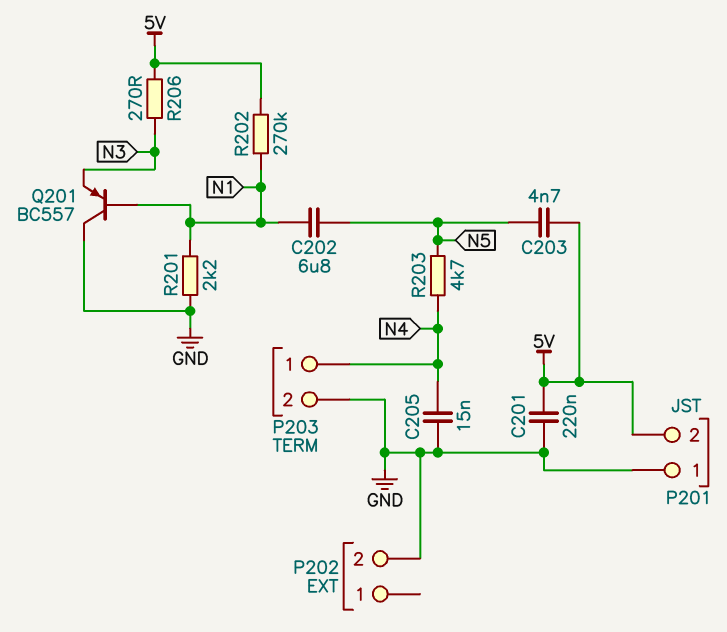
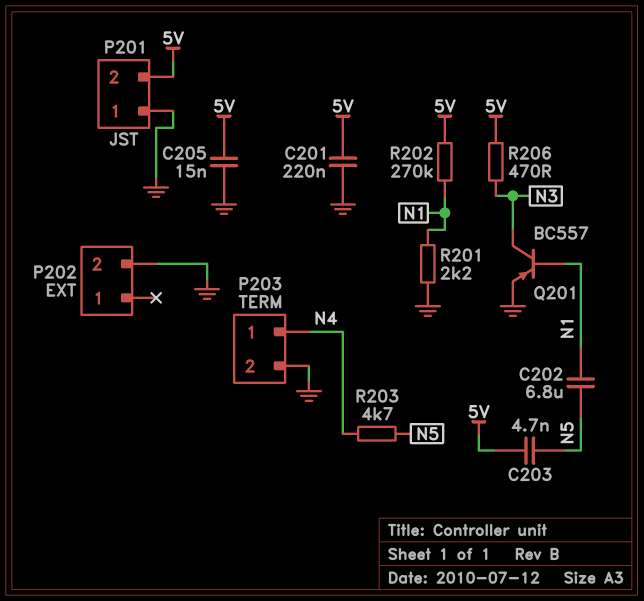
C205: 15nF (GND, N4) -> 15nF (5V, GND)
Q201: PNP BC557 (B N1, C GND, E N3) -> PNP BC557 (B N1, C N3, E GND)
R206: 270 (5V, N3) -> 470 (5V, N3)

